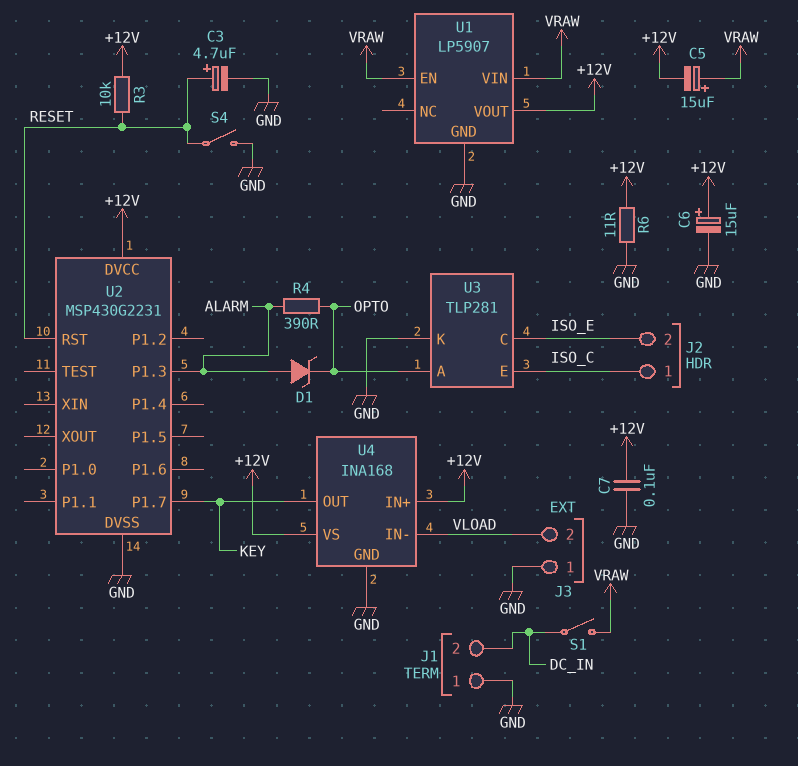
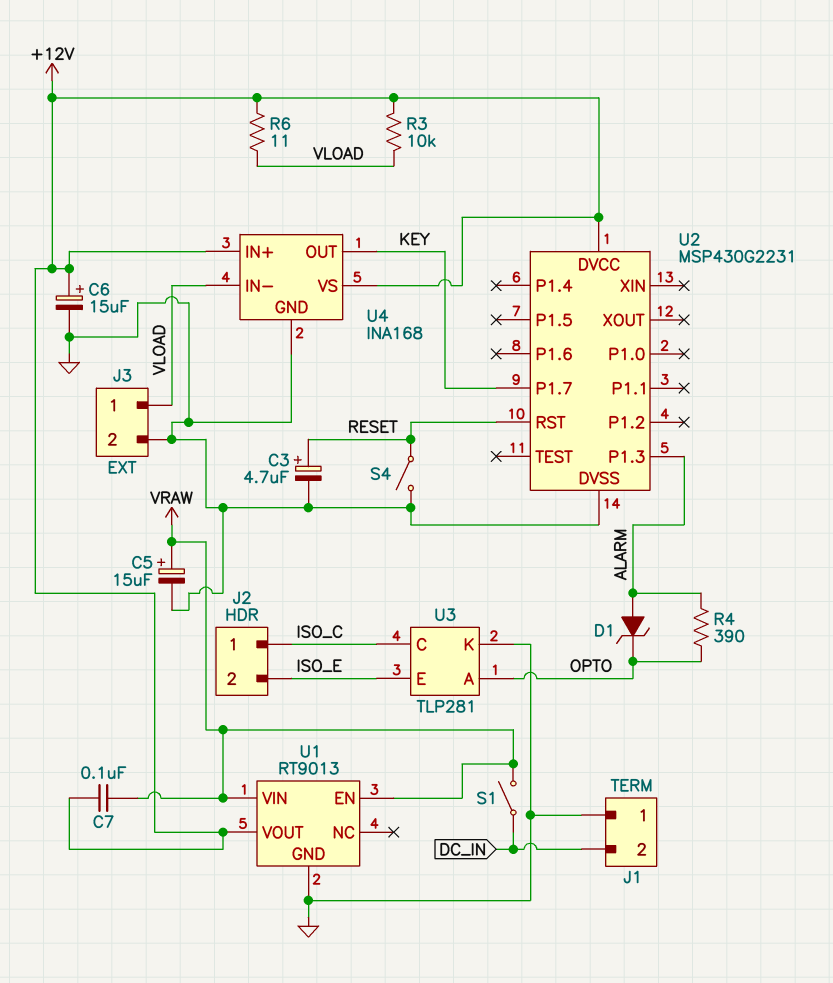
C5: 15uF (plus VRAW, minus +12V) -> 15uF (plus VRAW, minus GND)
C7: 100nF (+12V, GND) -> 100nF (+12V, VRAW)
J3 pin 1: GND -> VLOAD
J3 pin 2: VLOAD -> GND
R3: 10k (+12V, RESET) -> 10k (+12V, VLOAD)
R6: 11 (+12V, GND) -> 11 (+12V, VLOAD)
U1: LP5907 -> RT9013
U3 pin C: ISO_E -> ISO_C
U3 pin E: ISO_C -> ISO_E

